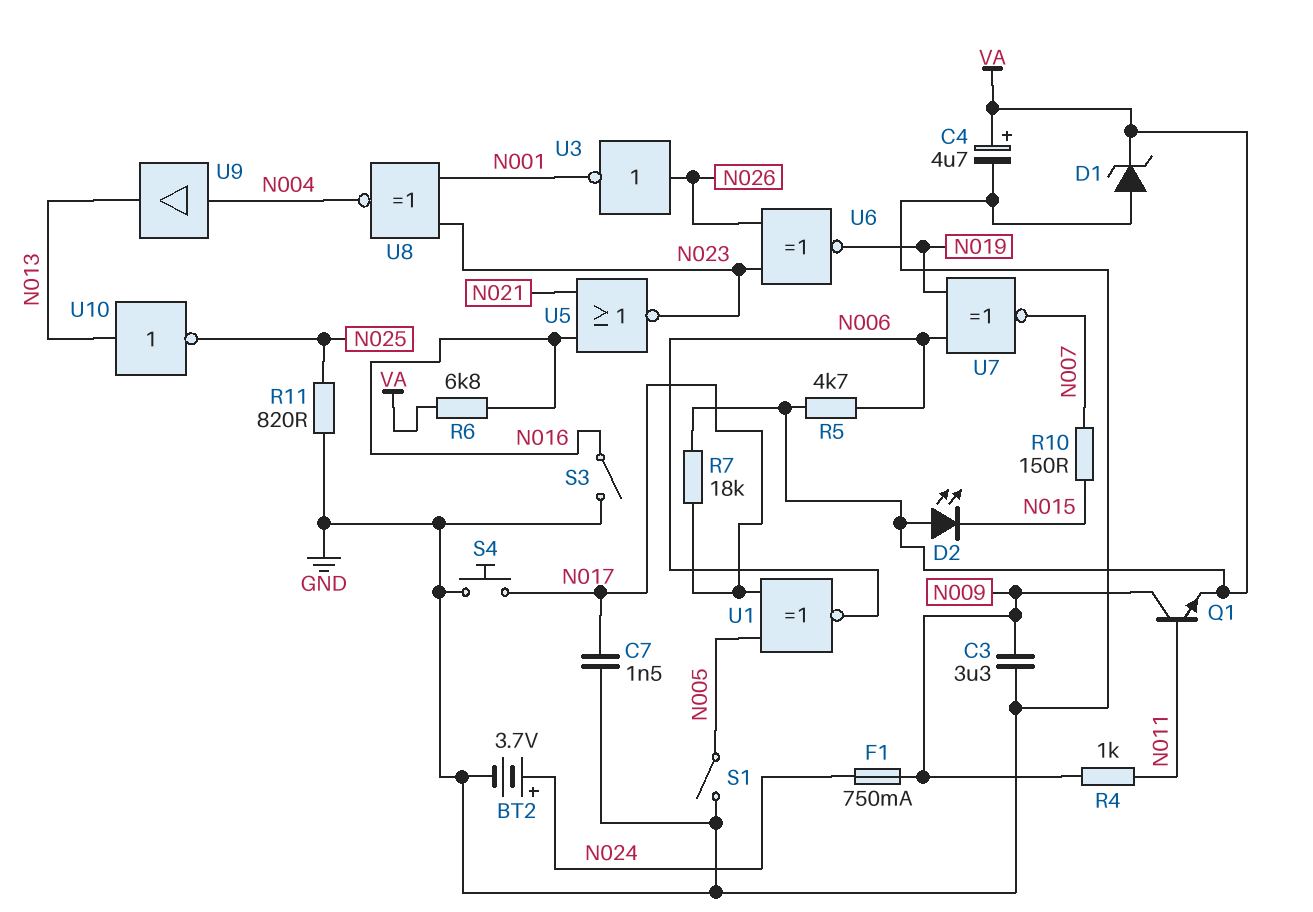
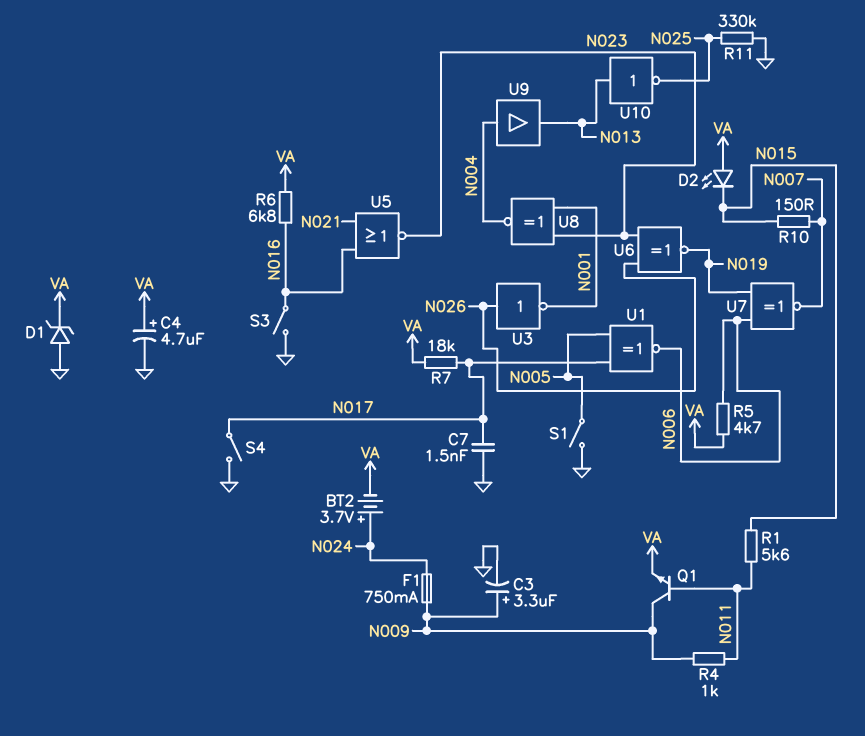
BT2: 3.7V (plus N024, minus GND) -> 3.7V (plus N024, minus VA)
C3: 3.3uF (GND, N009) -> 3.3uF (plus N009, minus GND)
R1: none -> 5.6k (N011, N015)
R11: 820 (GND, N025) -> 330k (GND, N025)
S4: button (GND, N017) -> switch (GND, N017)

